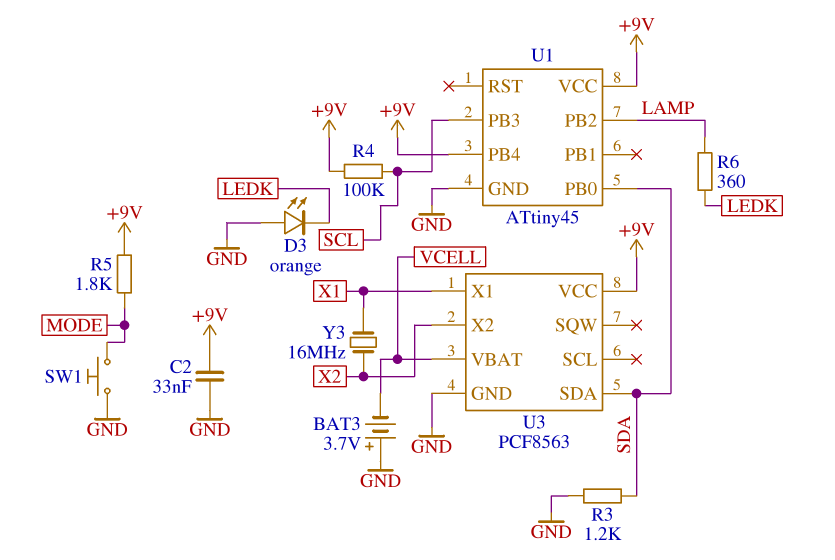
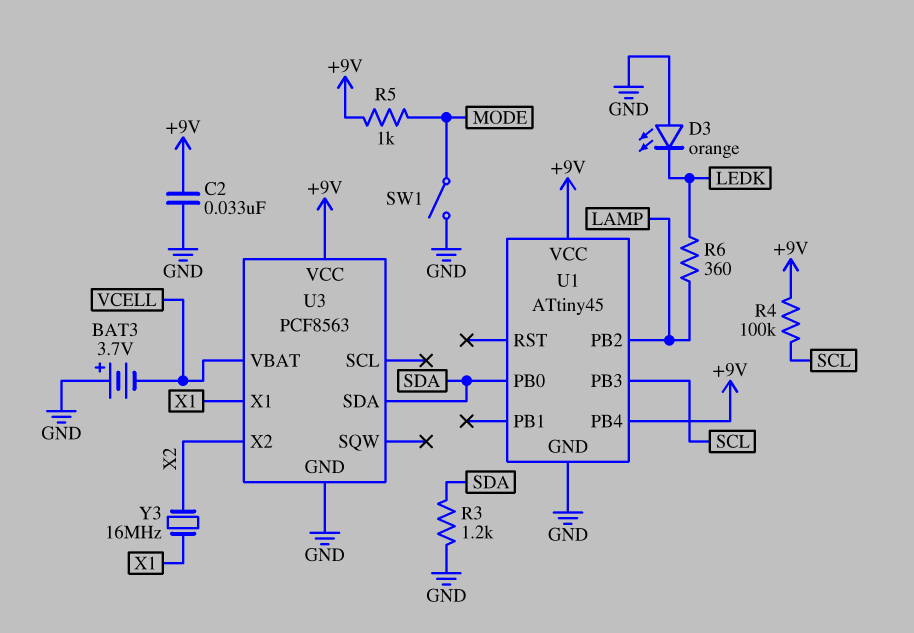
R5: 1.8k (+9V, MODE) -> 1k (+9V, MODE)
SW1: button (GND, MODE) -> switch (GND, MODE)

